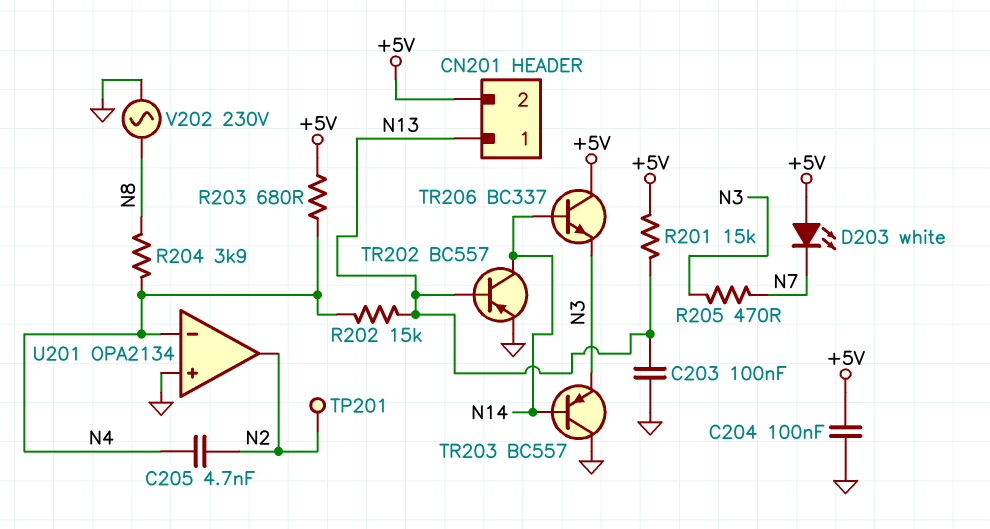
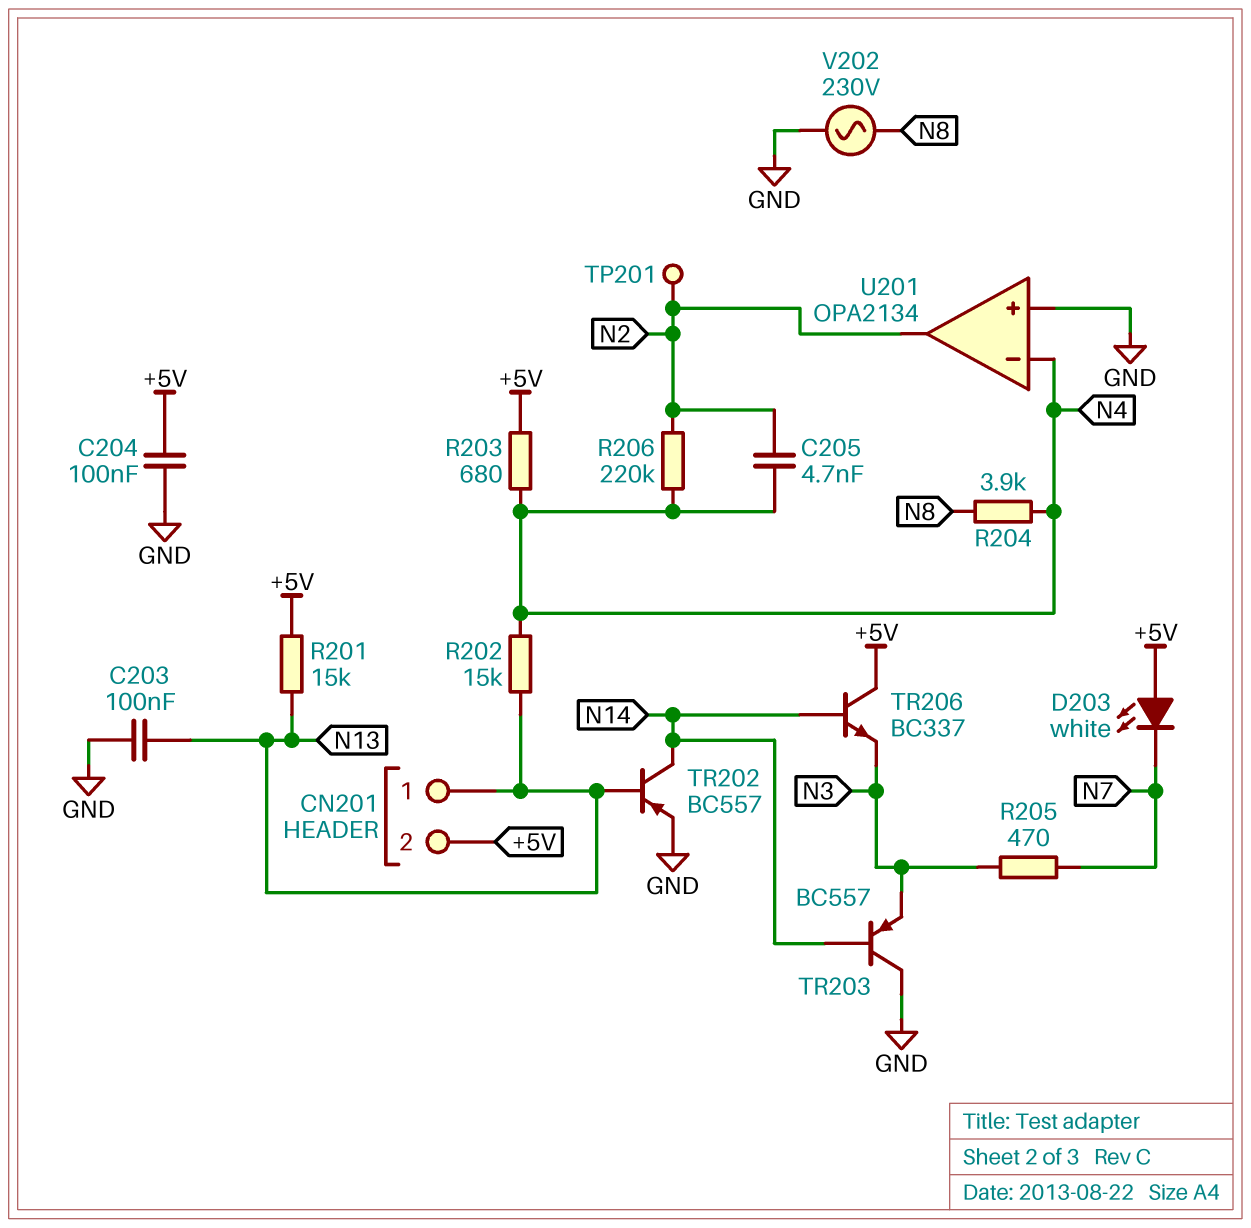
R206: none -> 220k (N2, N4)

